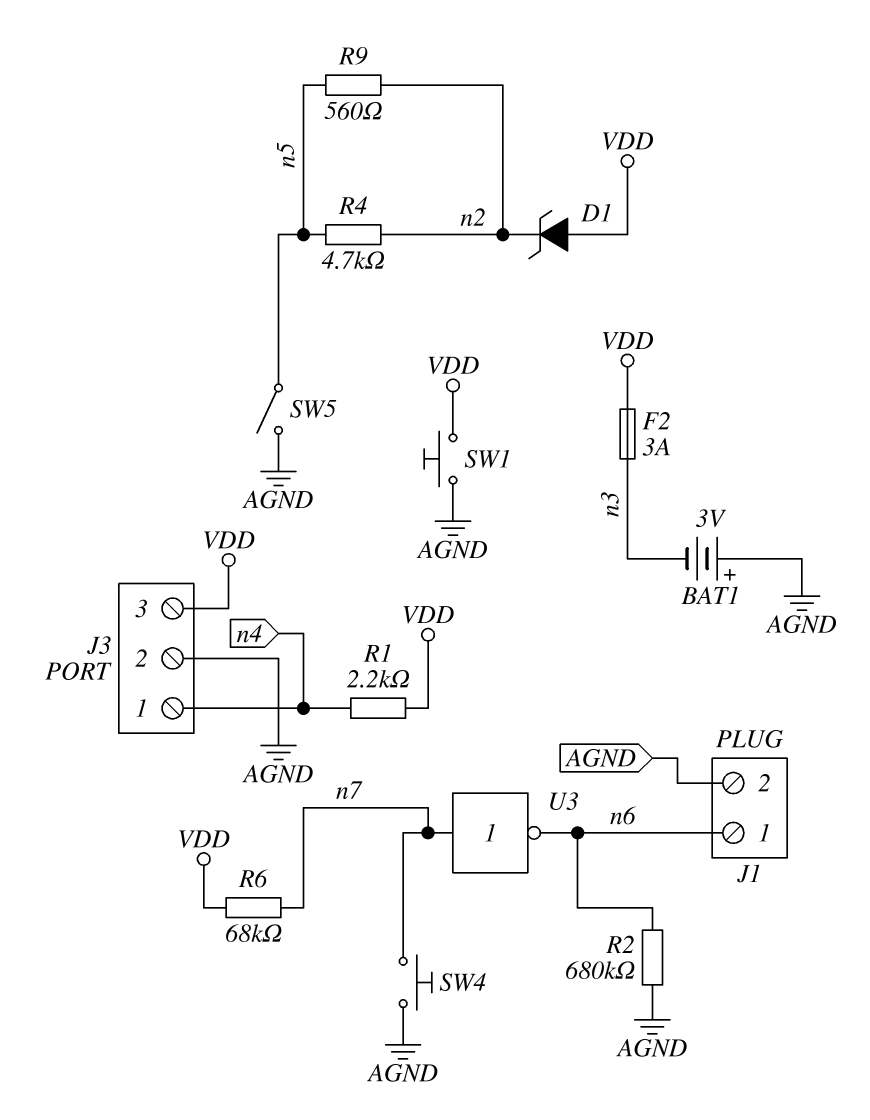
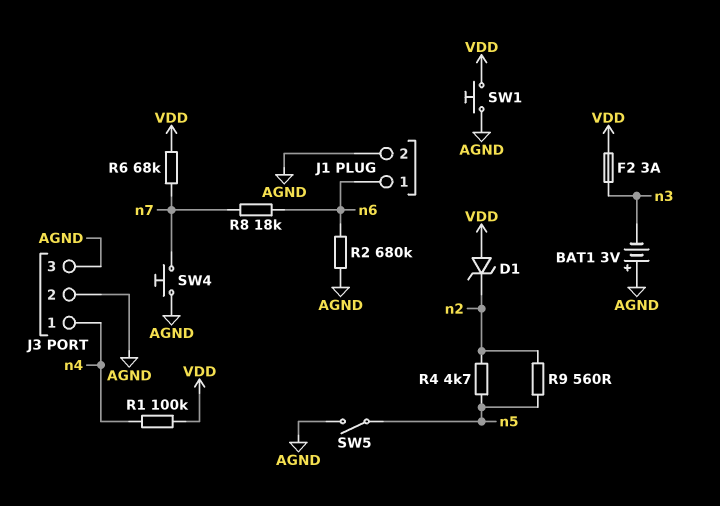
J3 pin 3: VDD -> AGND
R1: 2.2k (VDD, n4) -> 100k (VDD, n4)
R8: none -> 18k (n6, n7)
U3: NOT (in n7, out n6) -> none

